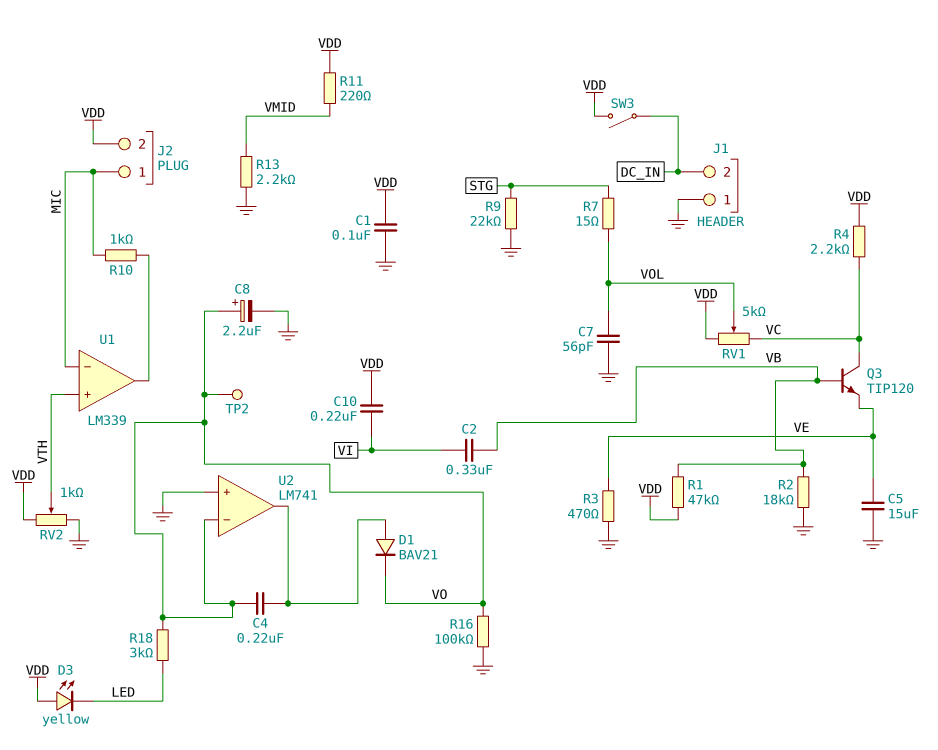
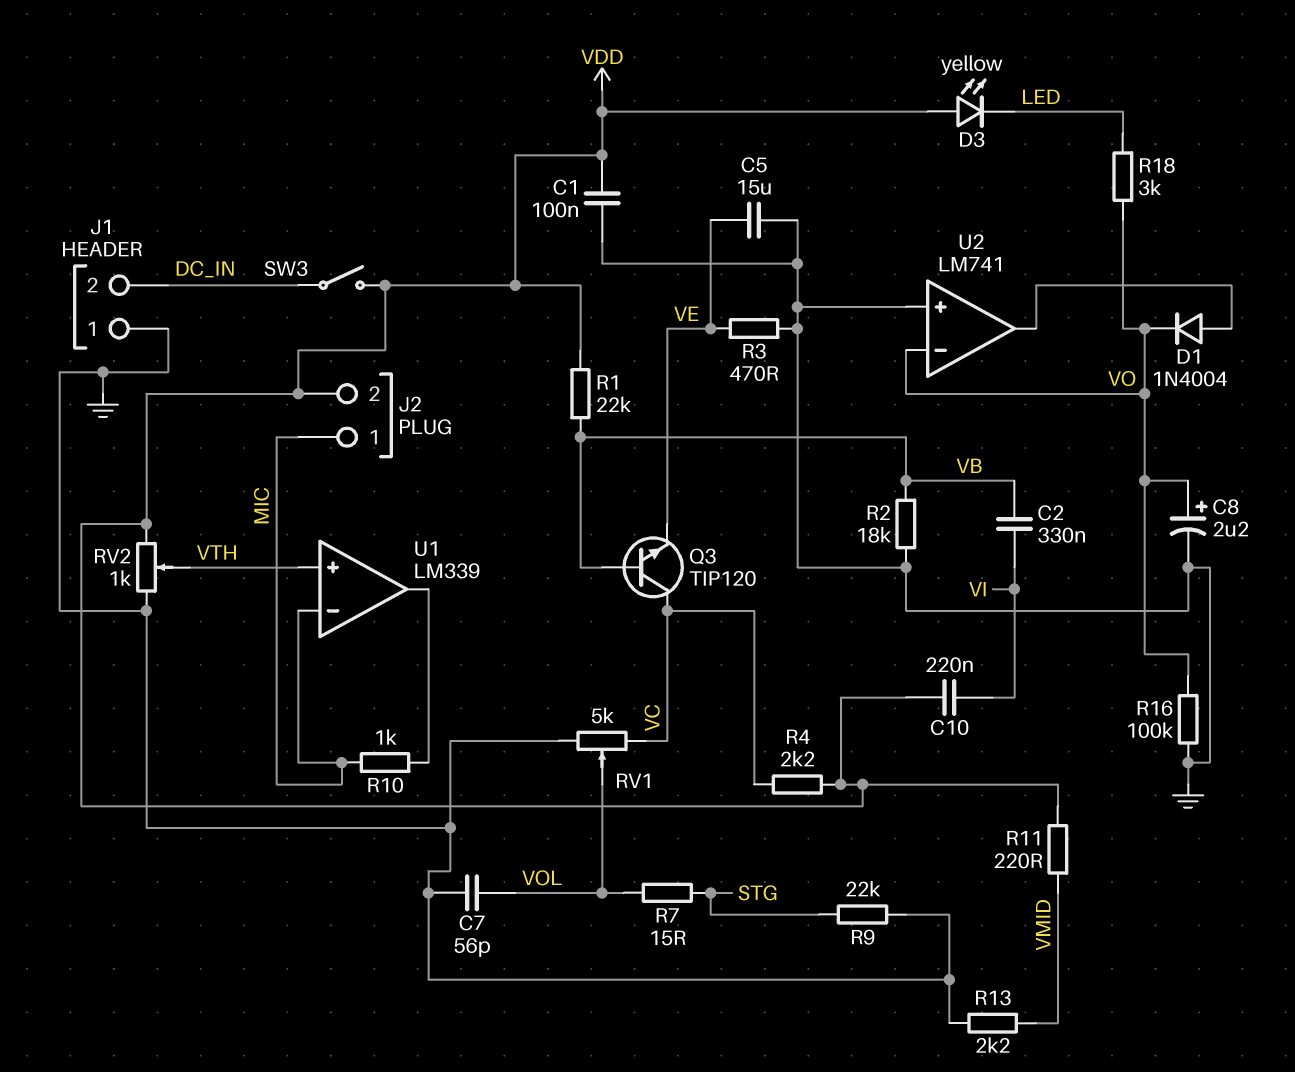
C4: 220nF (U2/out, VO) -> none
D1: diode BAV21 (A U2/out, K VO) -> diode 1N4004 (A U2/out, K VO)
R1: 47k (VB, VDD) -> 22k (VB, VDD)
RV1: 5k (VC, VDD, wiper VOL) -> 5k (GND, VC, wiper VOL)
TP2: test point (VO) -> none

